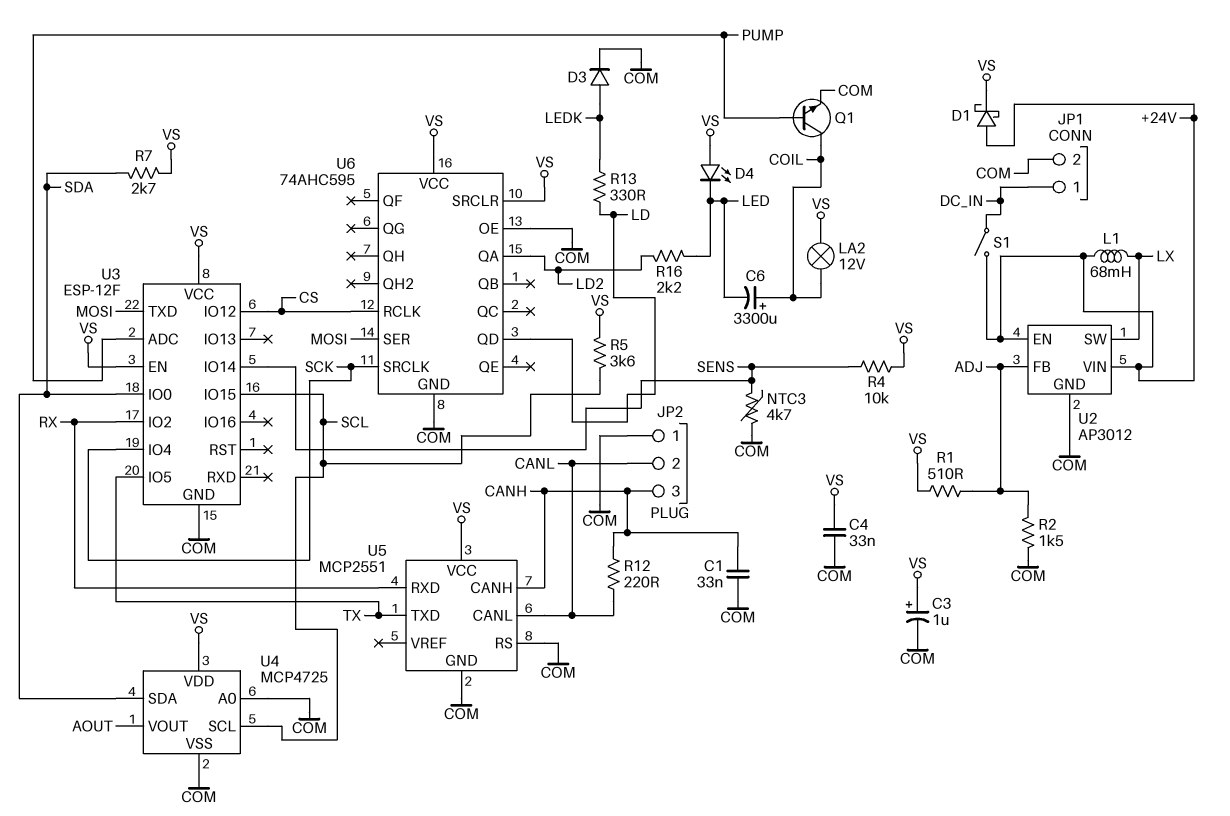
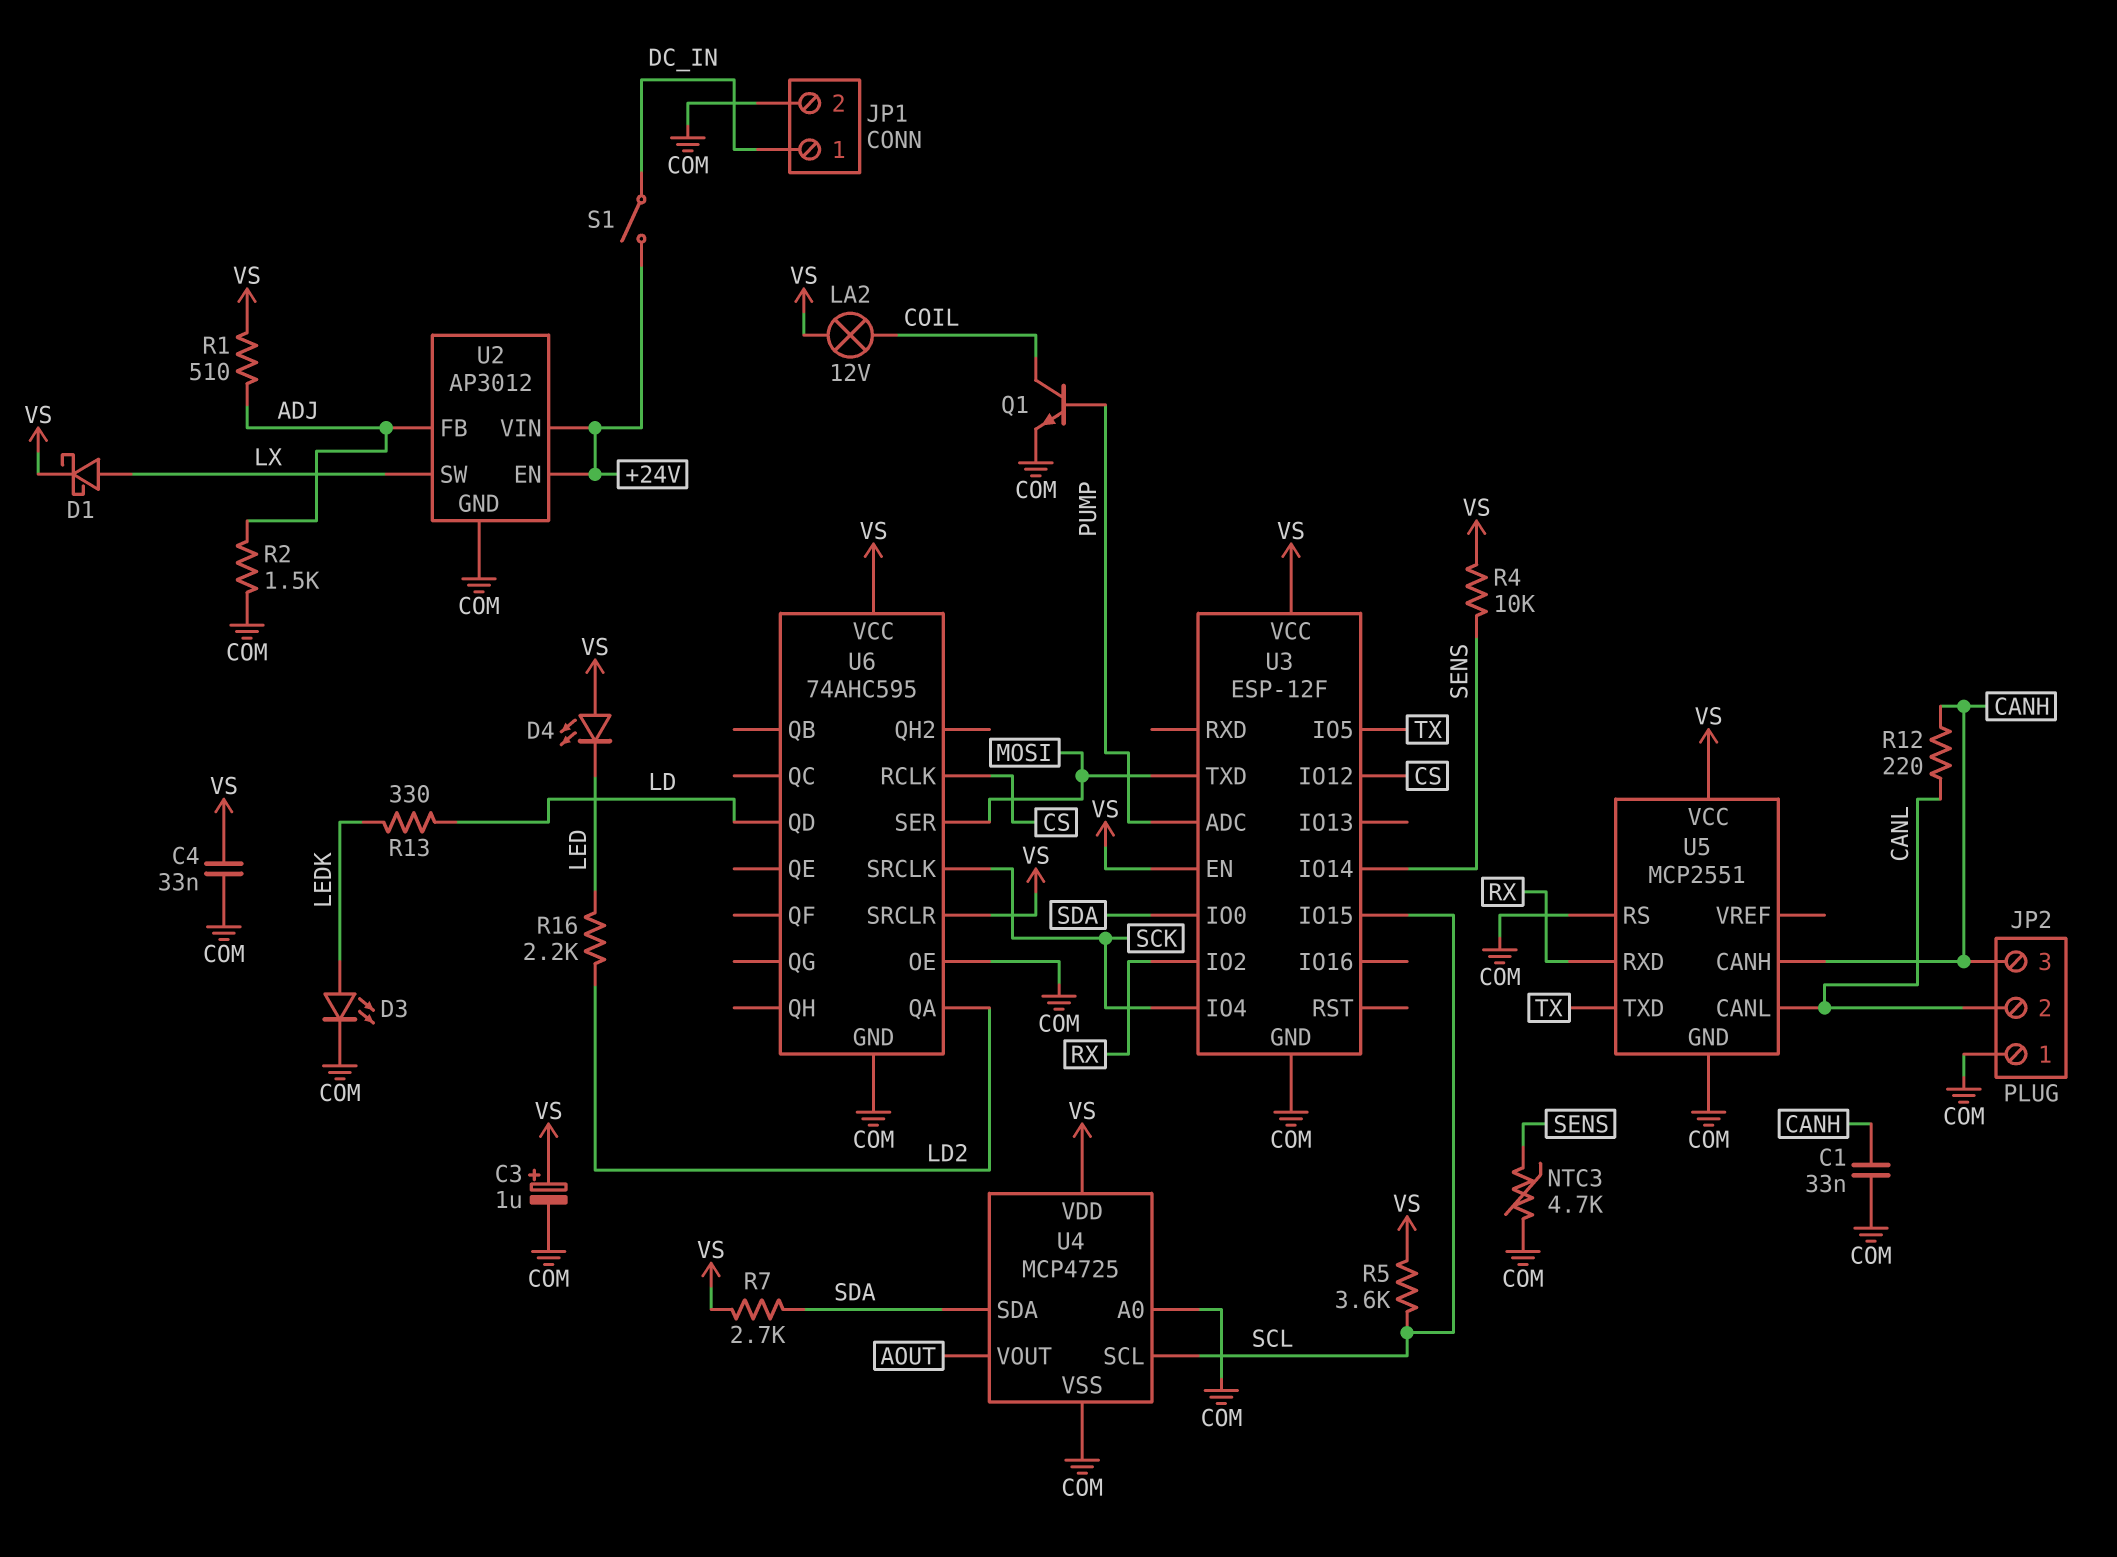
C6: 3300uF (plus COIL, minus LED) -> none
D1: schottky (A +24V, K VS) -> schottky (A LX, K VS)
D3: diode (A LEDK, K COM) -> LED (A LEDK, K COM)
L1: 68mH (+24V, LX) -> none

